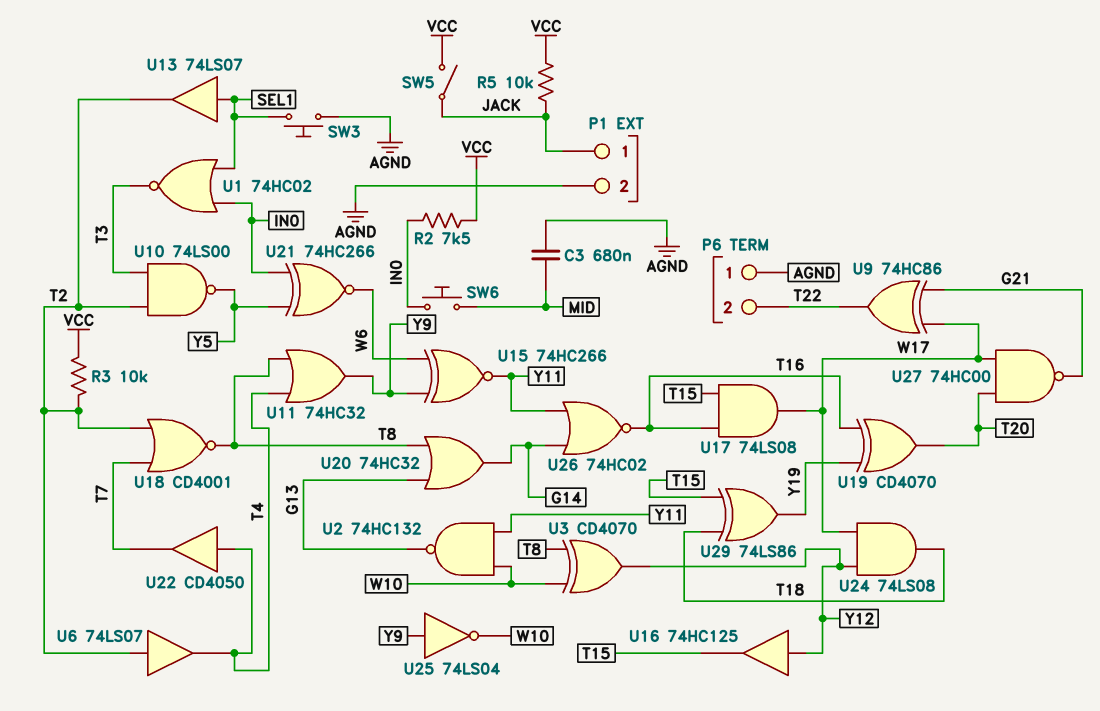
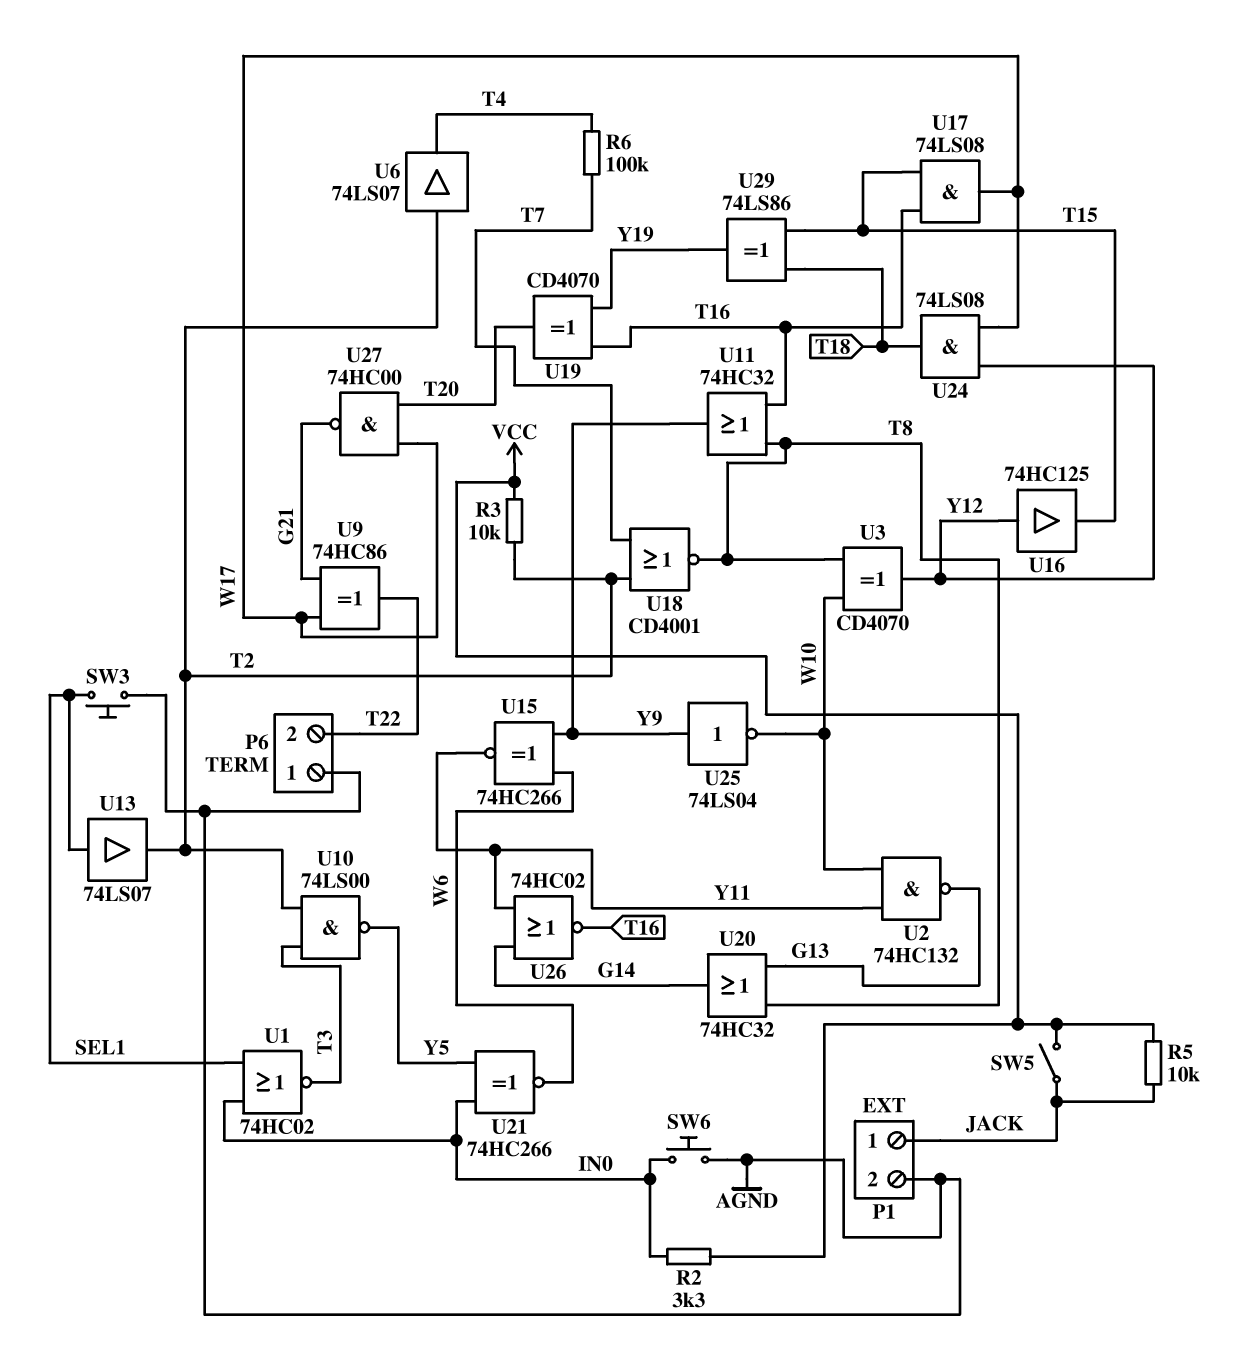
C3: 680nF (AGND, MID) -> none
R2: 7.5k (IN0, VCC) -> 3.3k (IN0, VCC)
R6: none -> 100k (T4, T7)
SW6: button (IN0, MID) -> button (AGND, IN0)
U11: OR 74HC32 (in T4, in T8, out Y9) -> OR 74HC32 (in T8, in T16, out Y9)
U22: buffer CD4050 (in T4, out T7) -> none

